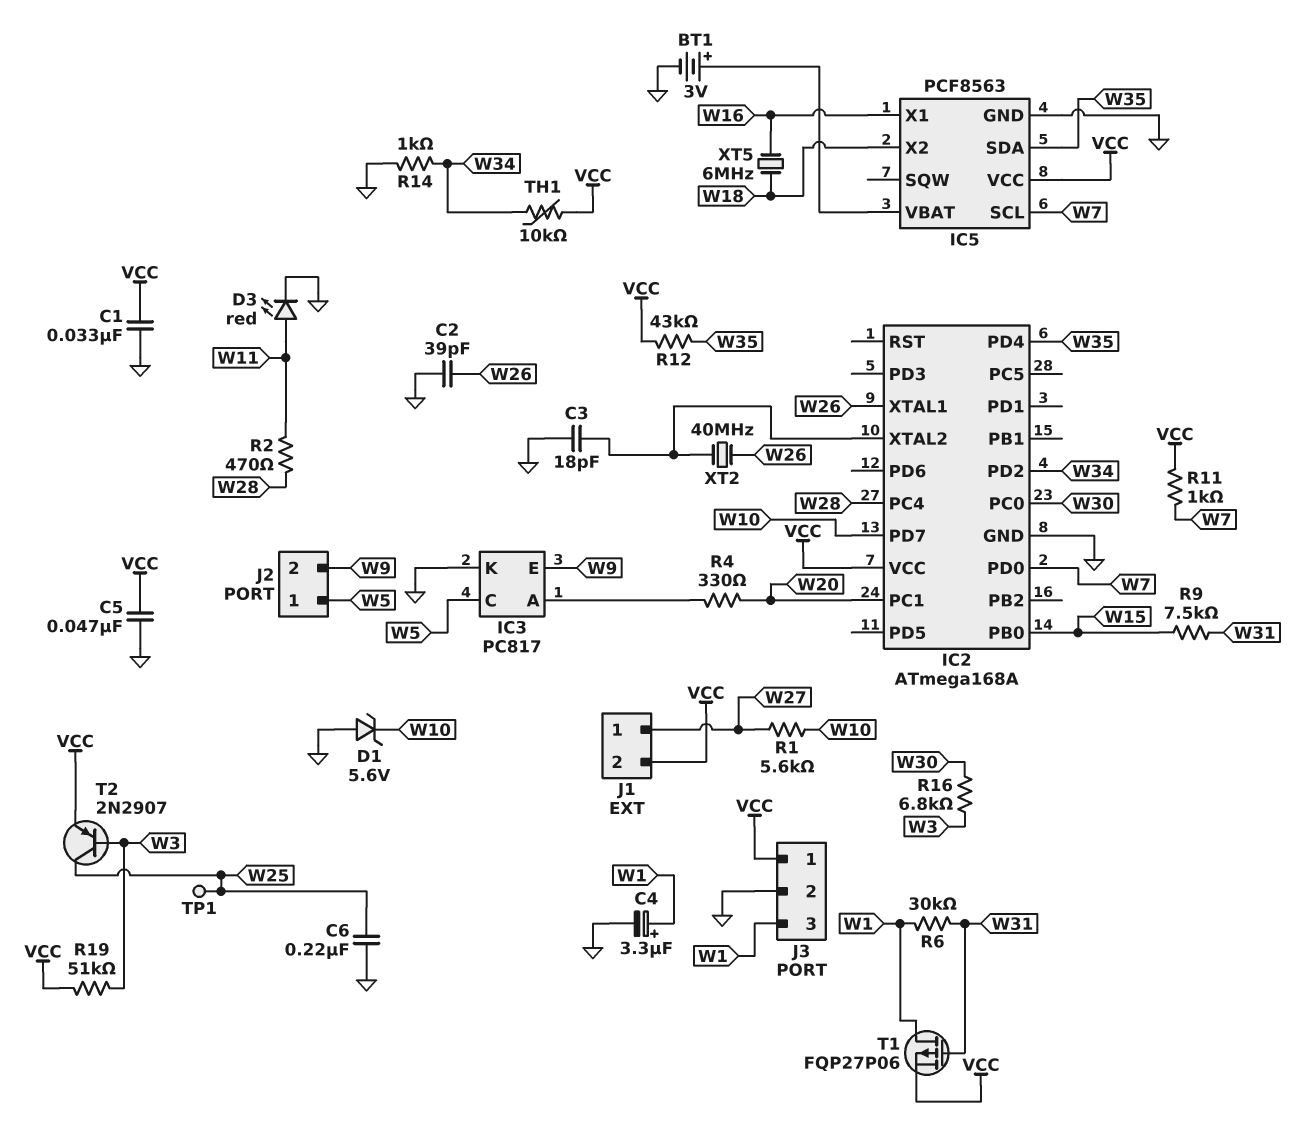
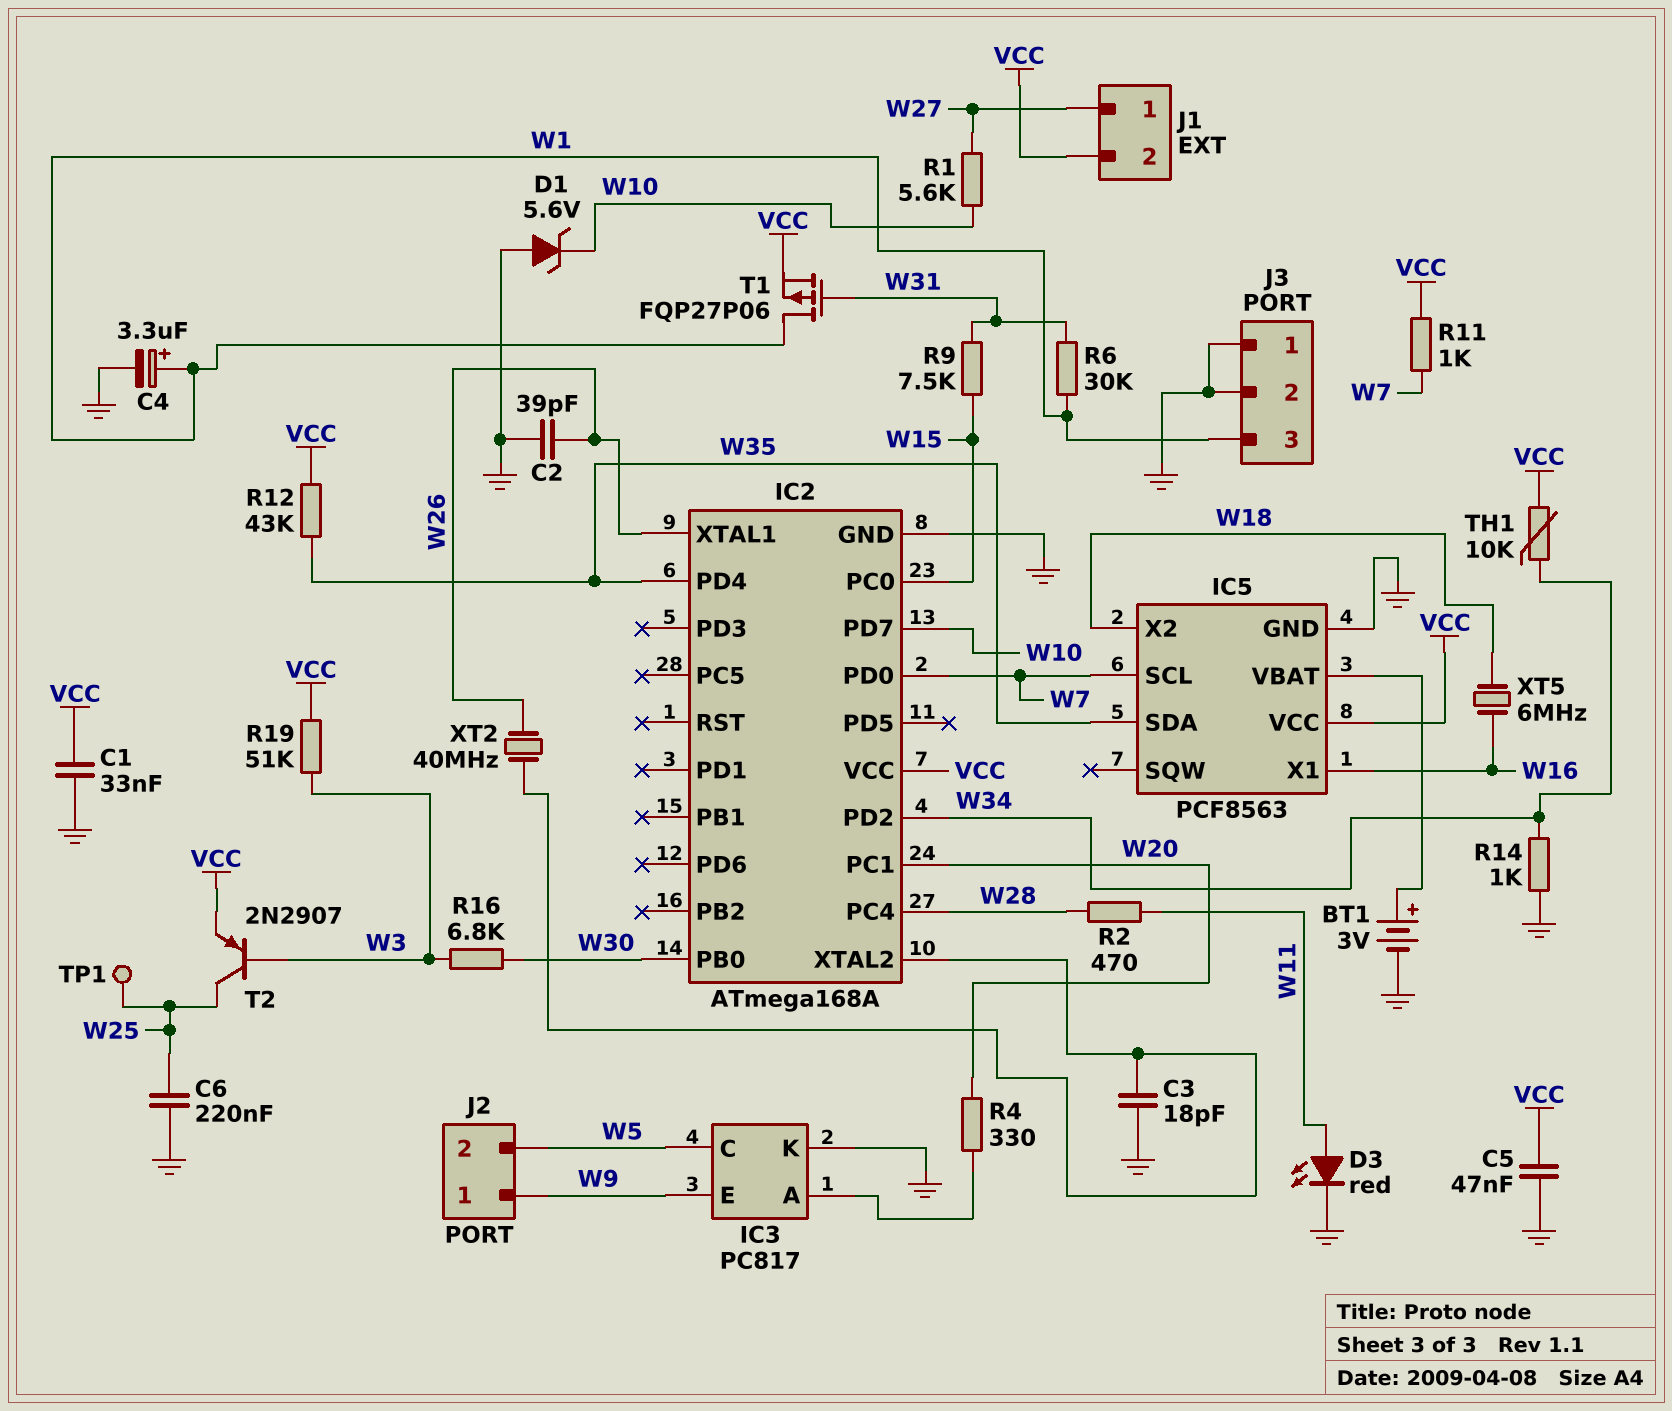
IC2 pin PB0: W15 -> W30
IC2 pin PC0: W30 -> W15
J2 pin 1: W5 -> W9
J2 pin 2: W9 -> W5
J3 pin 1: VCC -> GND

